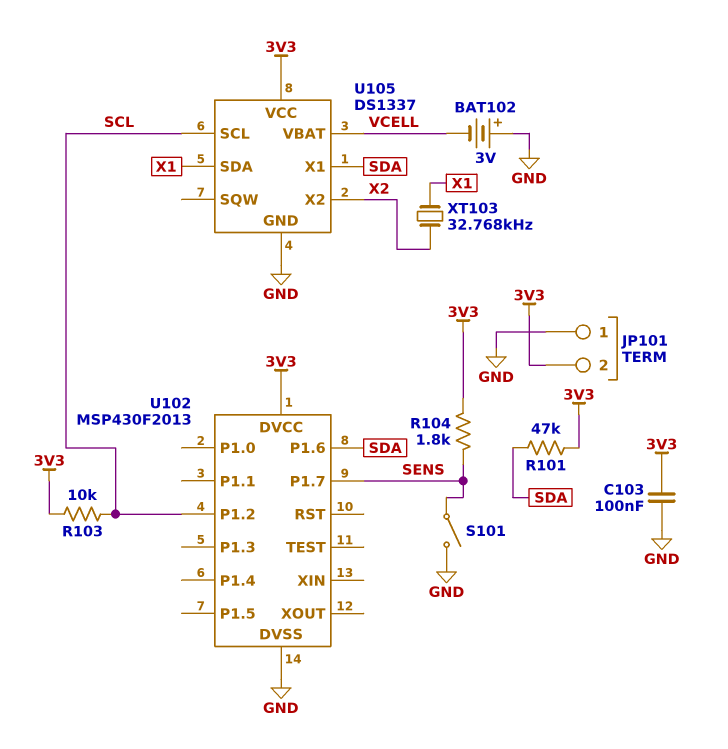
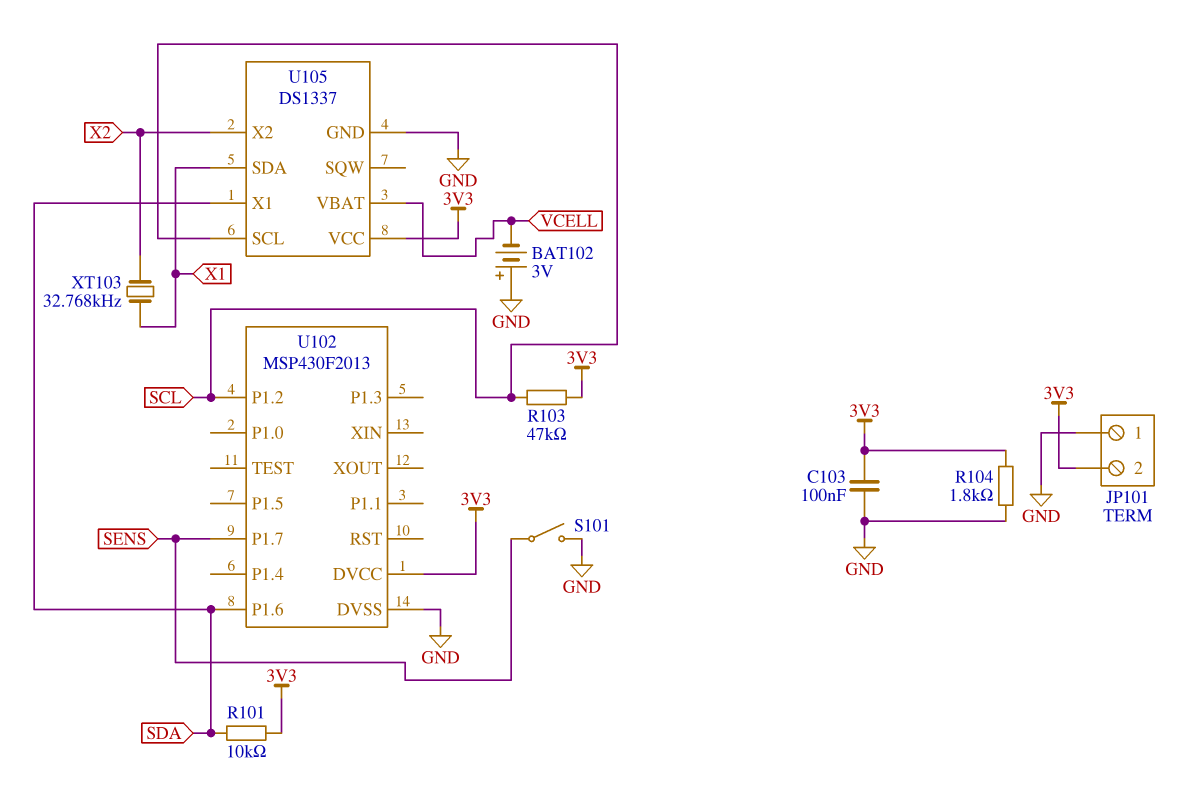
R101: 47k (3V3, SDA) -> 10k (3V3, SDA)
R103: 10k (3V3, SCL) -> 47k (3V3, SCL)
R104: 1.8k (3V3, SENS) -> 1.8k (3V3, GND)

